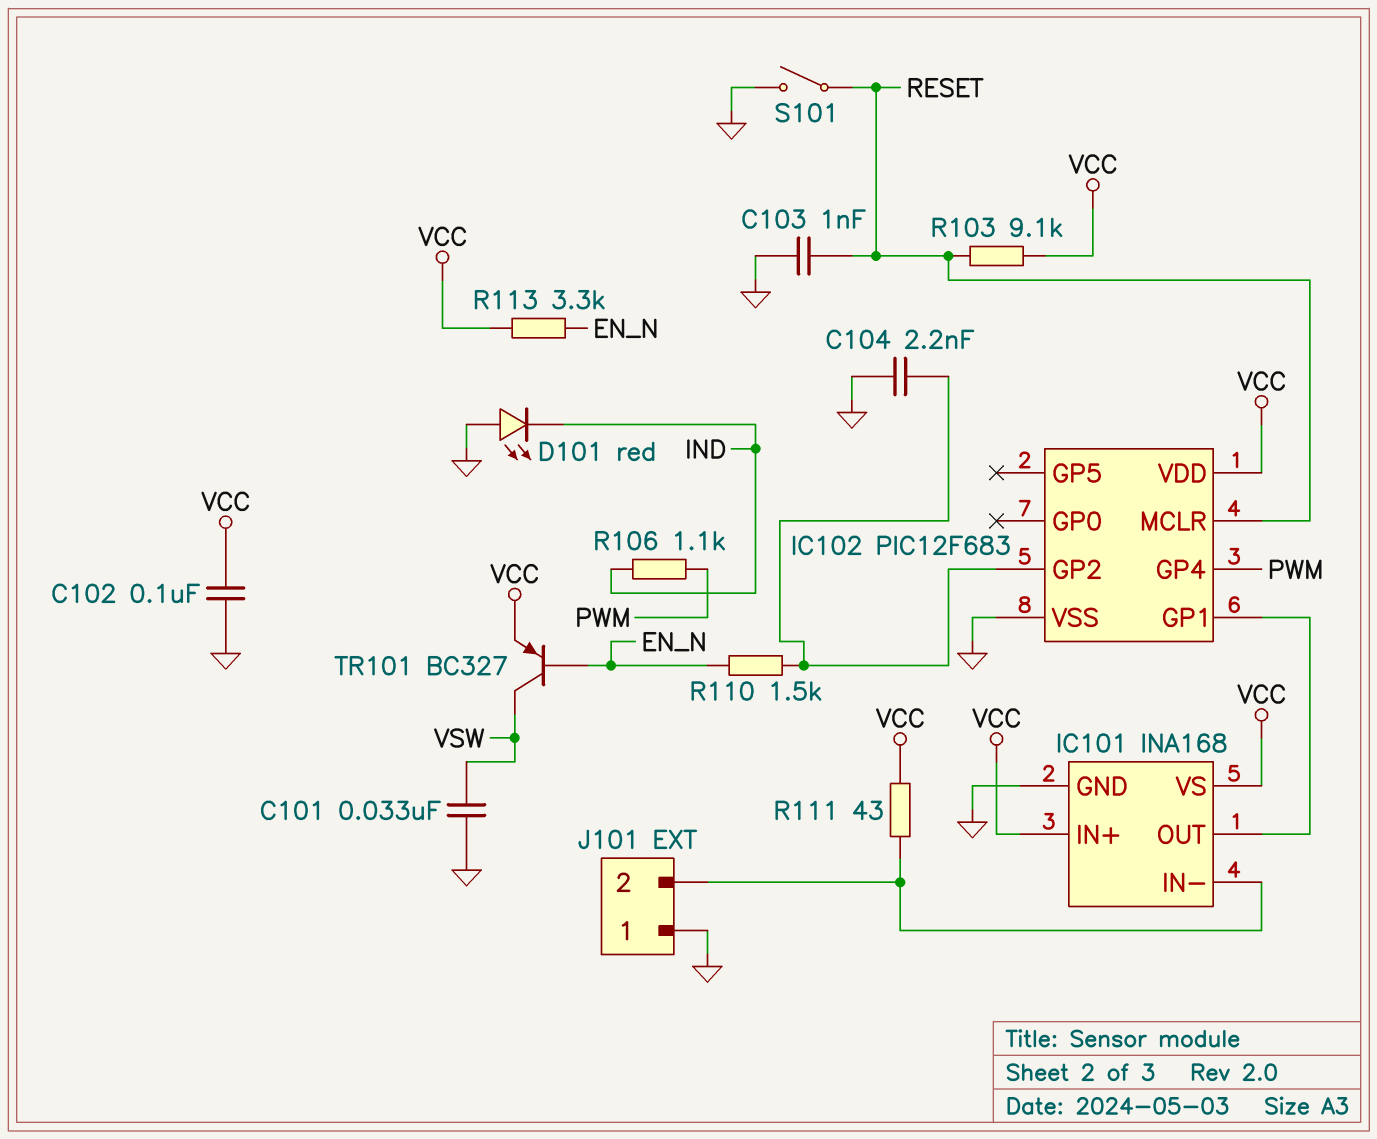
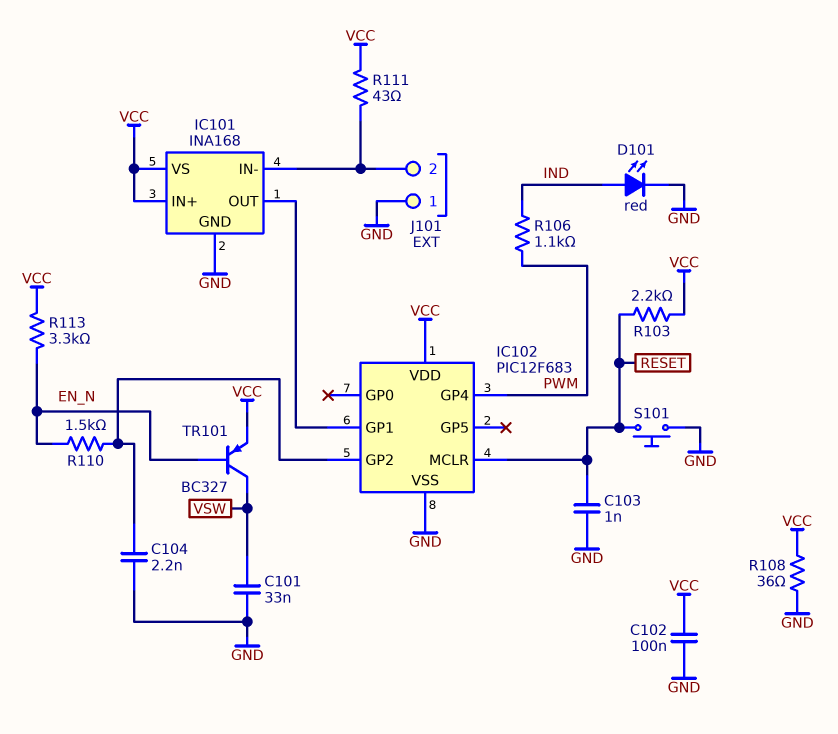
D101: LED red (A GND, K IND) -> LED red (A IND, K GND)
R103: 9.1k (RESET, VCC) -> 2.2k (RESET, VCC)
R108: none -> 36 (GND, VCC)
S101: switch (GND, RESET) -> button (GND, RESET)

